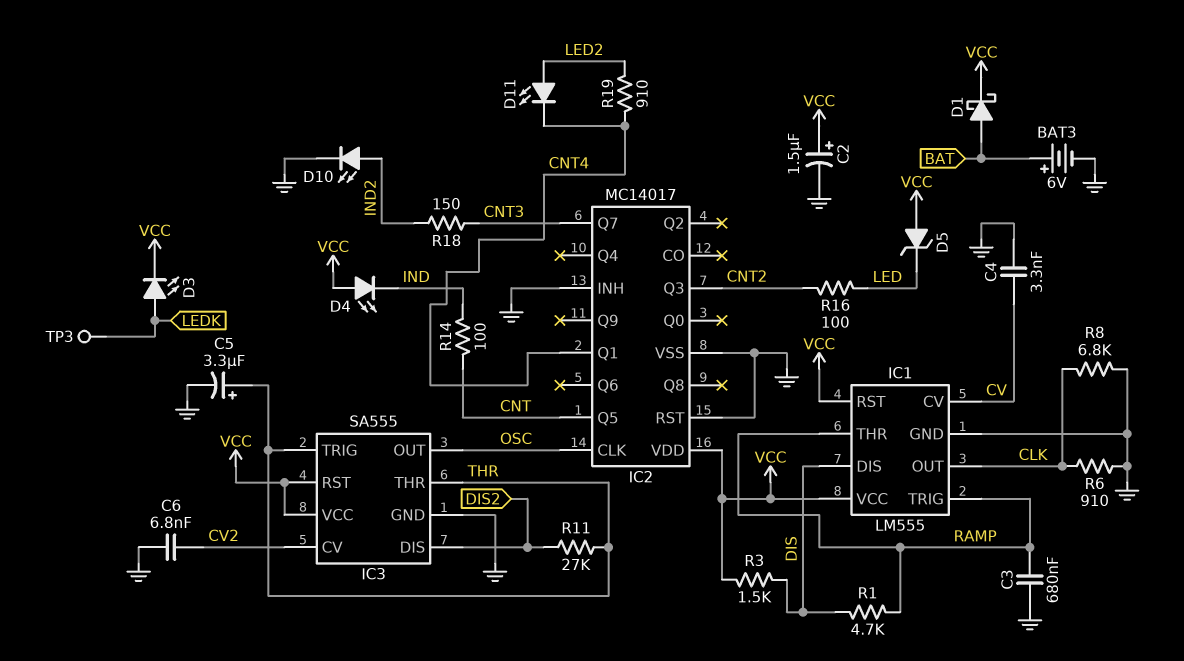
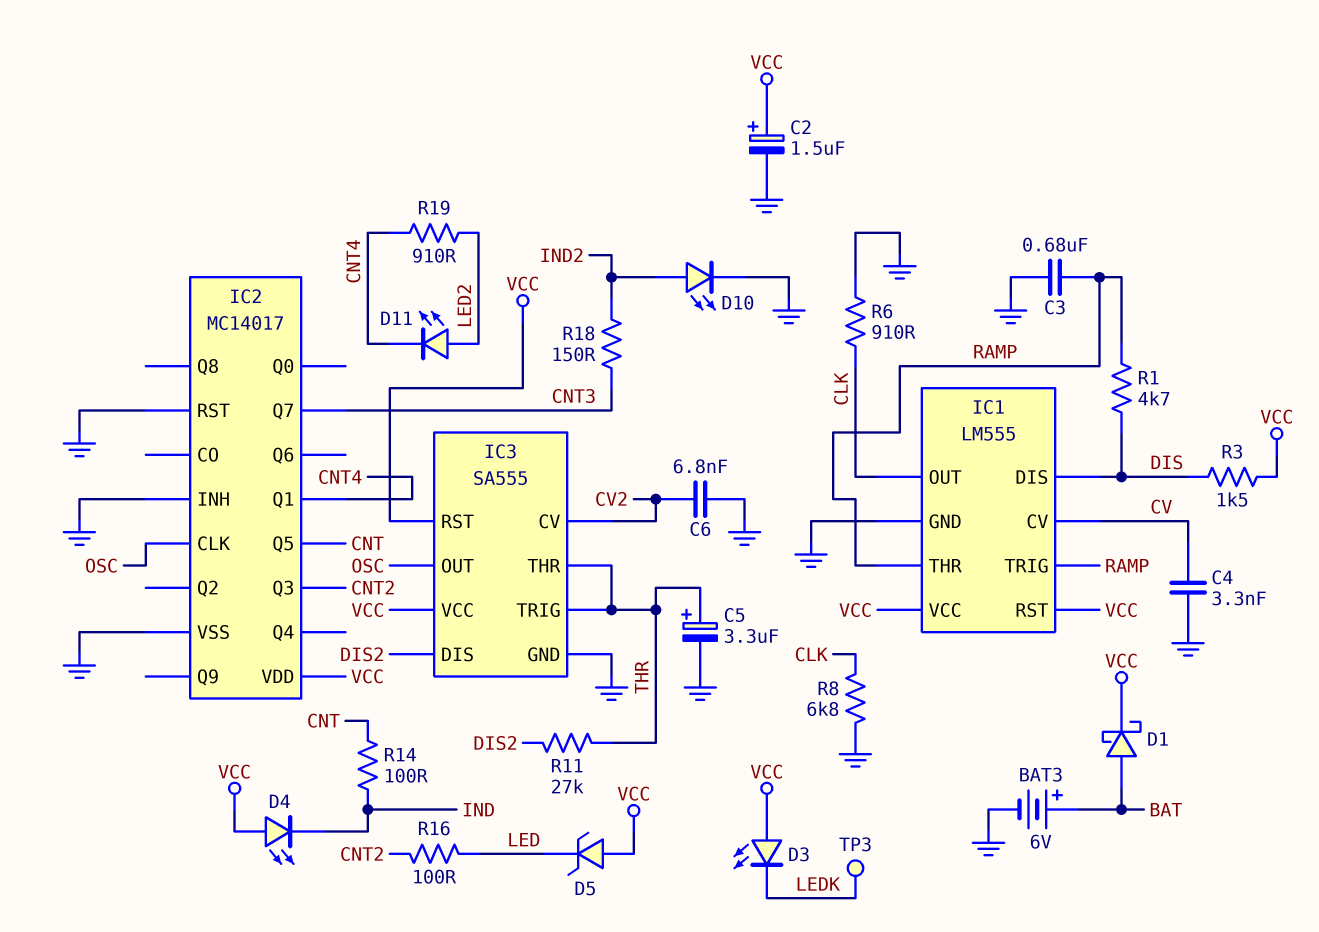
D3: LED (A LEDK, K VCC) -> LED (A VCC, K LEDK)

